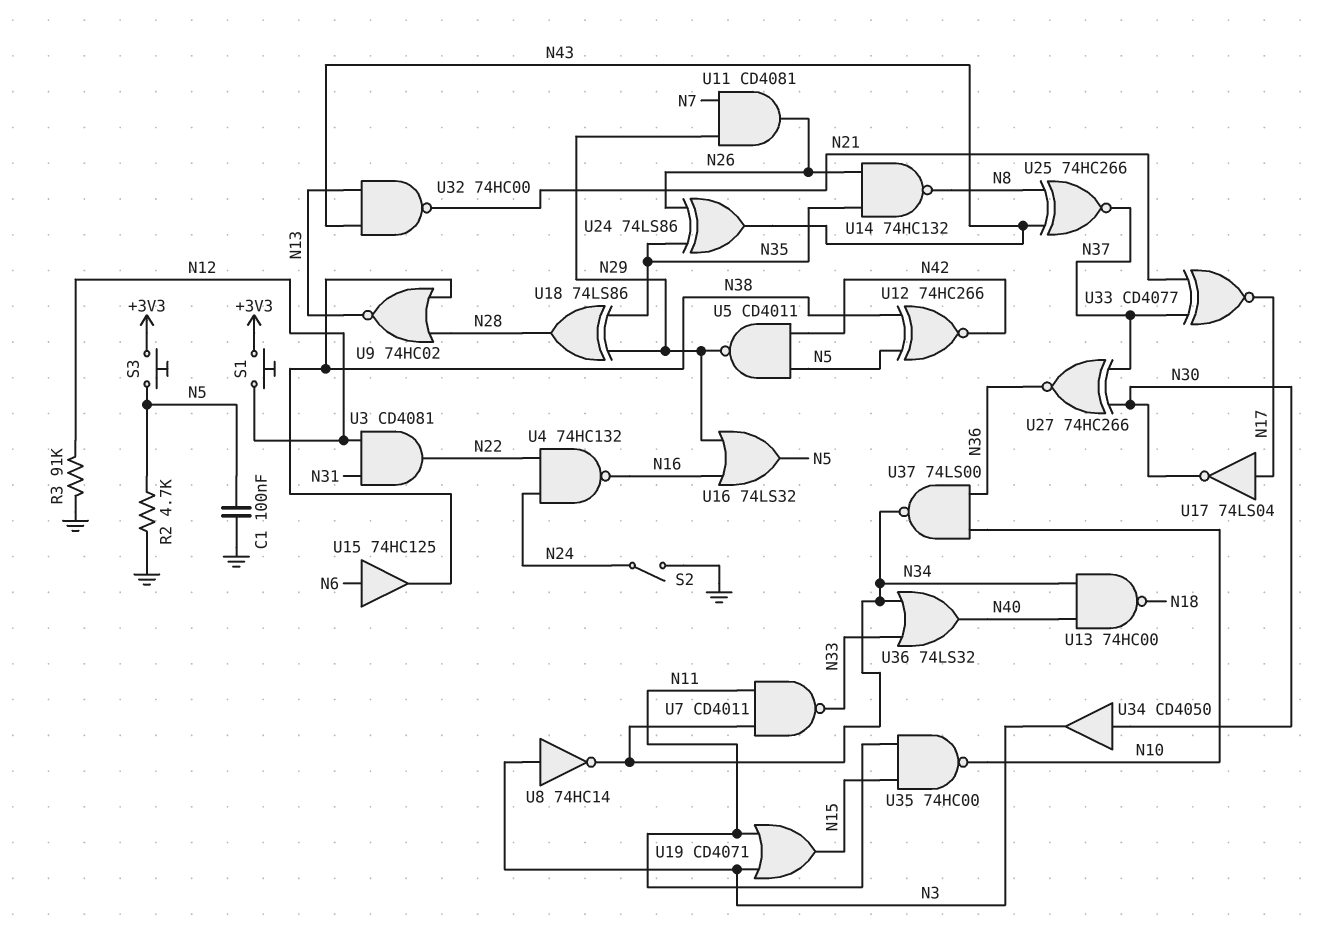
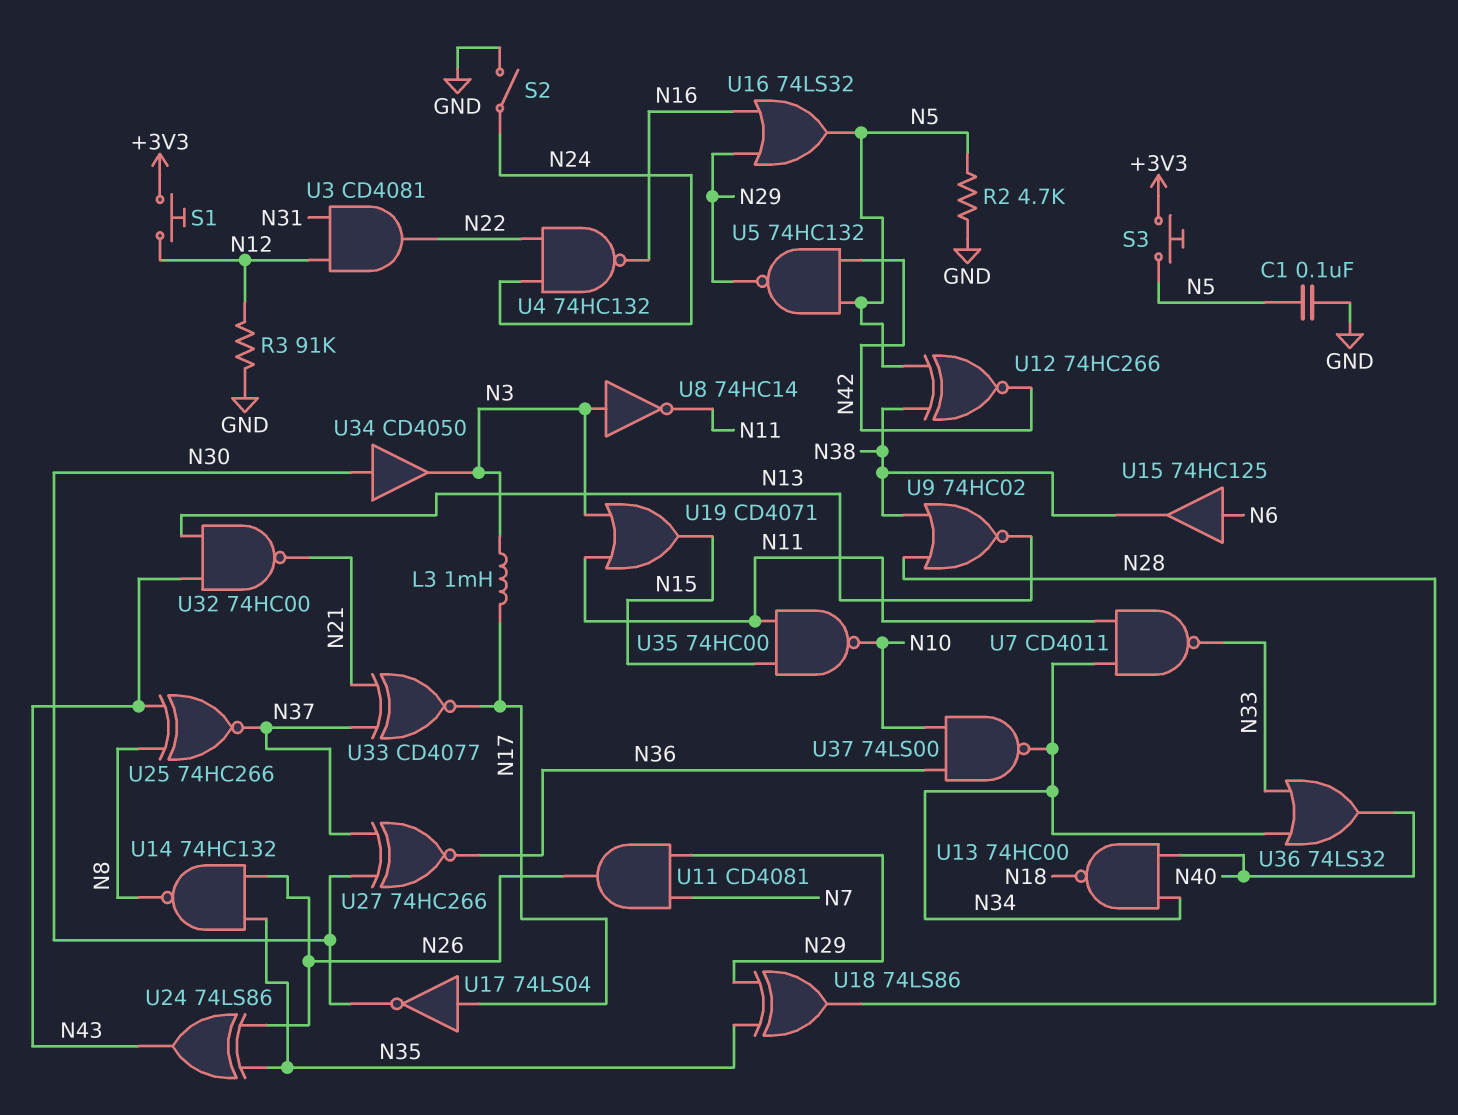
L3: none -> 1mH (N3, N17)
U5: NAND CD4011 (in N5, in N42, out N29) -> NAND 74HC132 (in N5, in N42, out N29)
U8: NOT 74HC14 (in N3, out N34) -> NOT 74HC14 (in N3, out N11)

